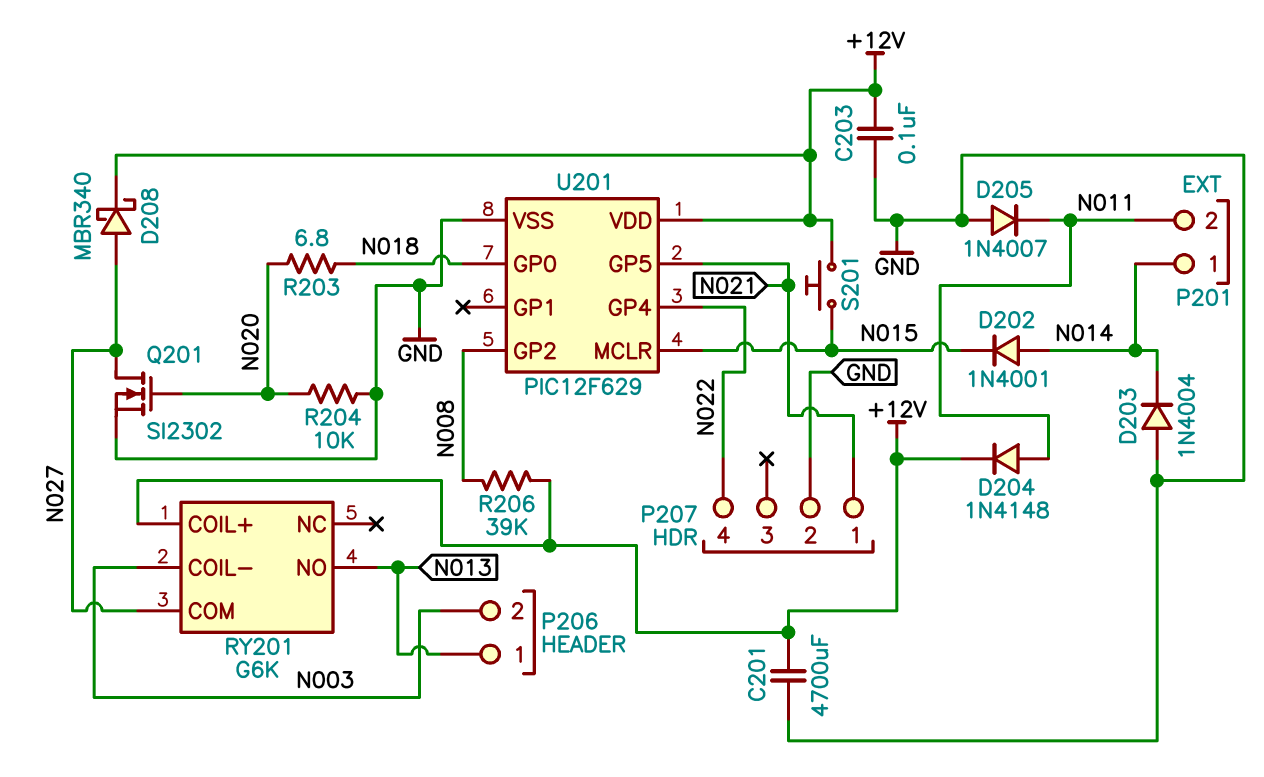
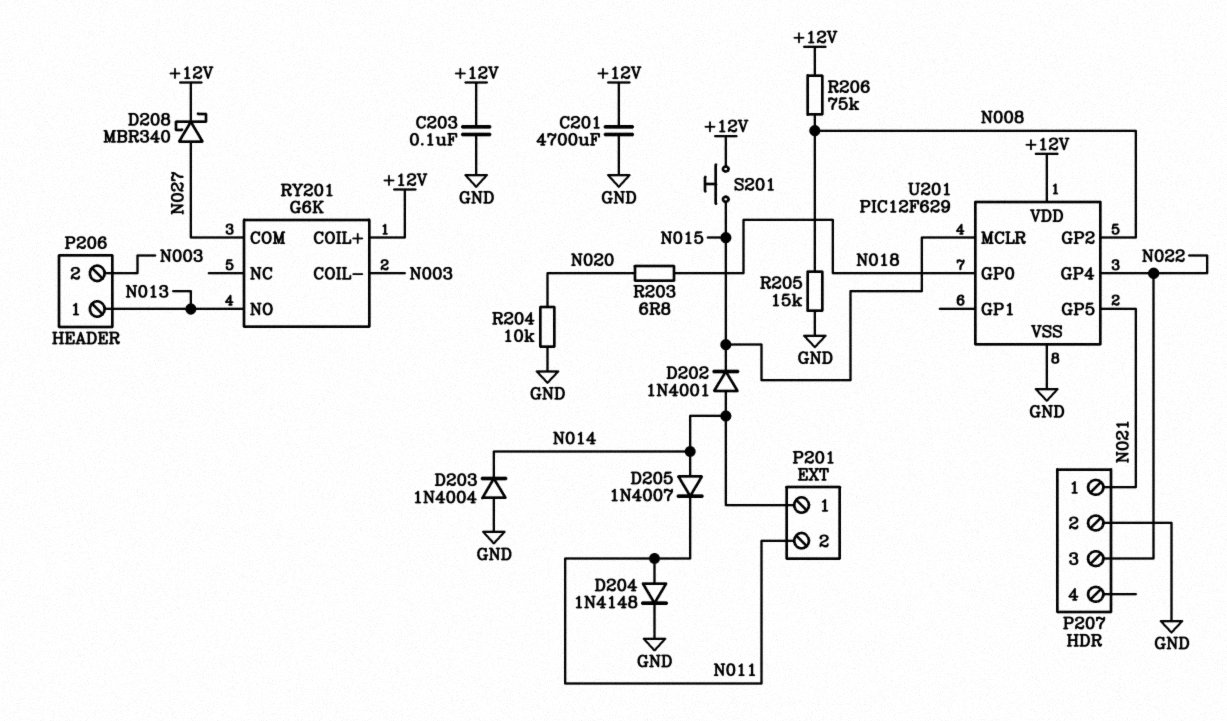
D204: diode 1N4148 (A N011, K +12V) -> diode 1N4148 (A N011, K GND)
D205: diode 1N4007 (A GND, K N011) -> diode 1N4007 (A N014, K N011)
P207 pin 3: none -> N022
P207 pin 4: N022 -> none
Q201: NMOS SI2302 (G N020, D N027, S GND) -> none
R205: none -> 15k (GND, N008)
R206: 39k (+12V, N008) -> 75k (+12V, N008)

